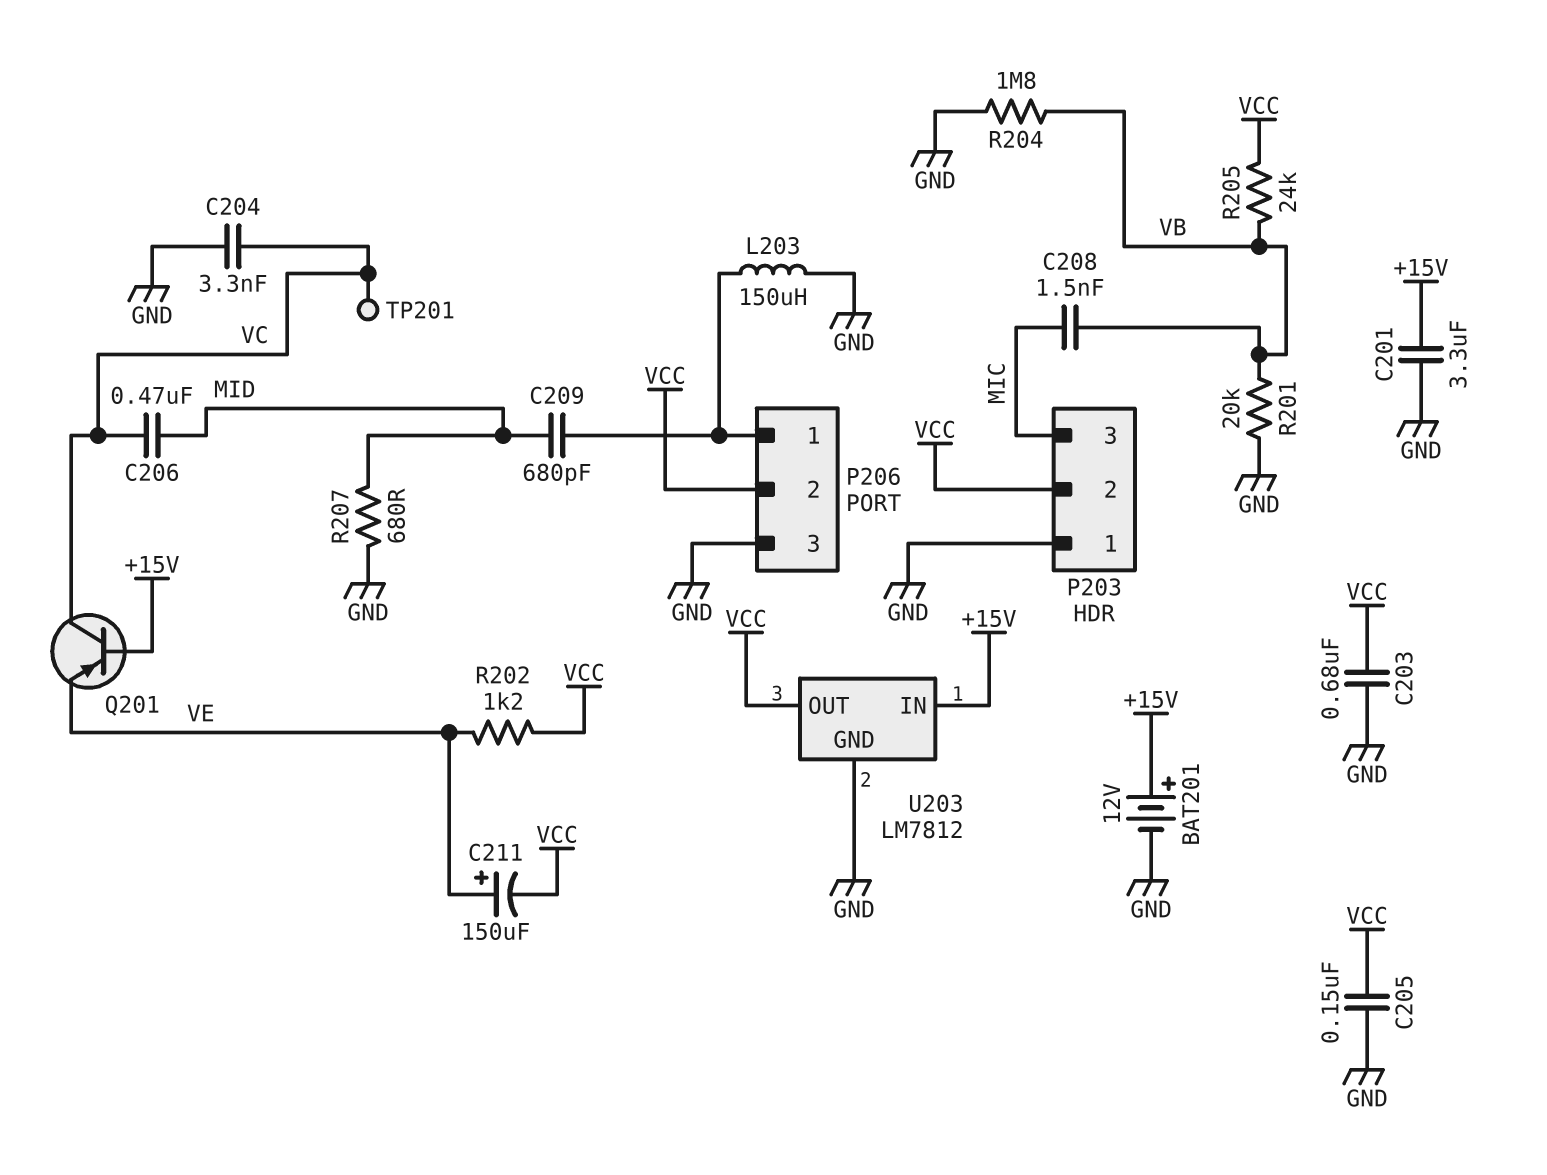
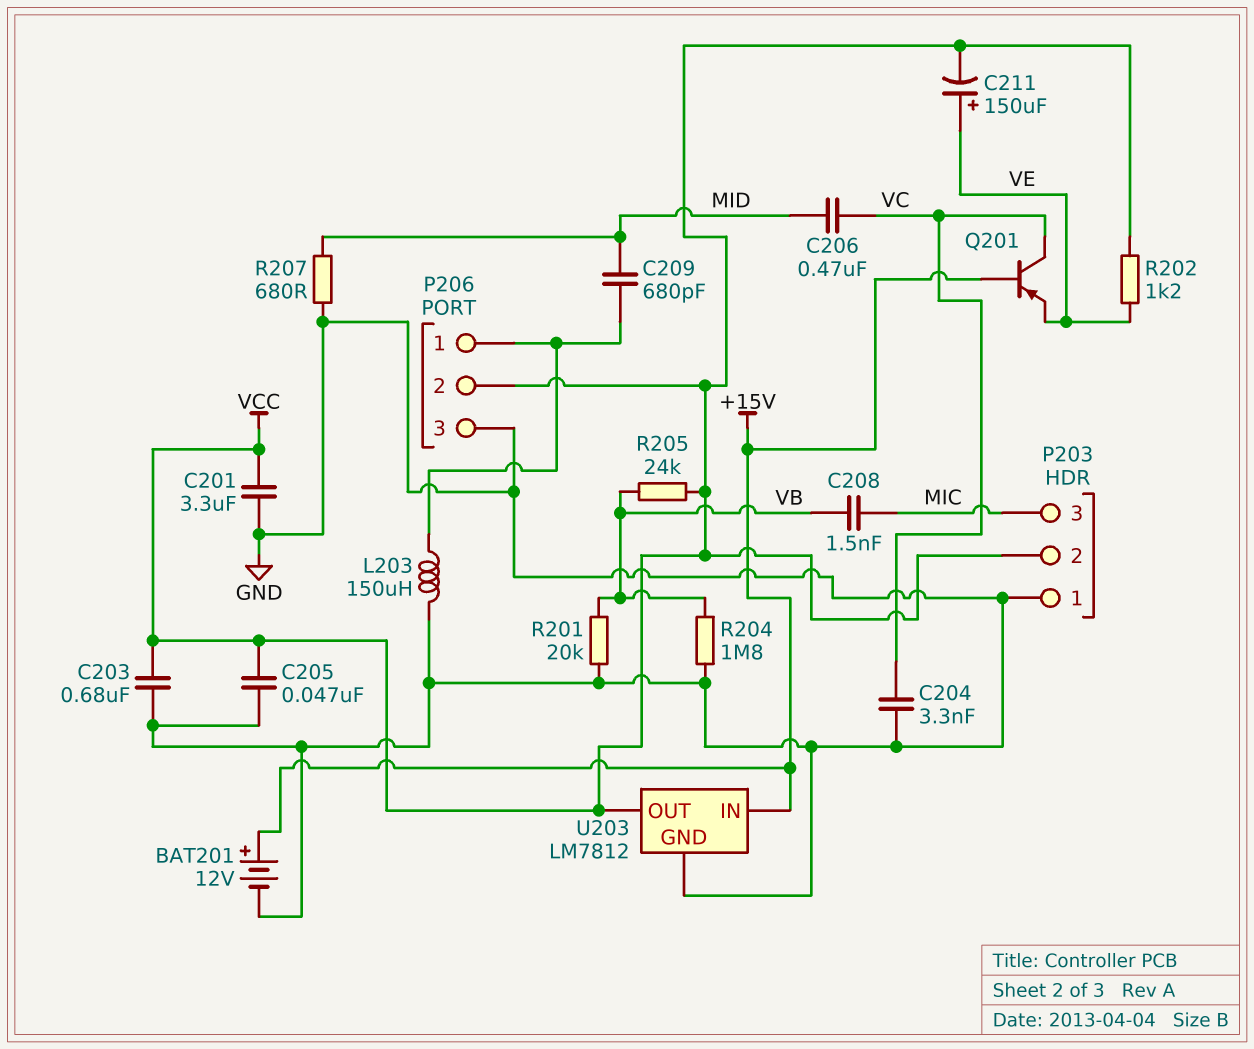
C201: 3.3uF (+15V, GND) -> 3.3uF (GND, VCC)
C205: 150nF (GND, VCC) -> 47nF (GND, VCC)
TP201: test point (VC) -> none

